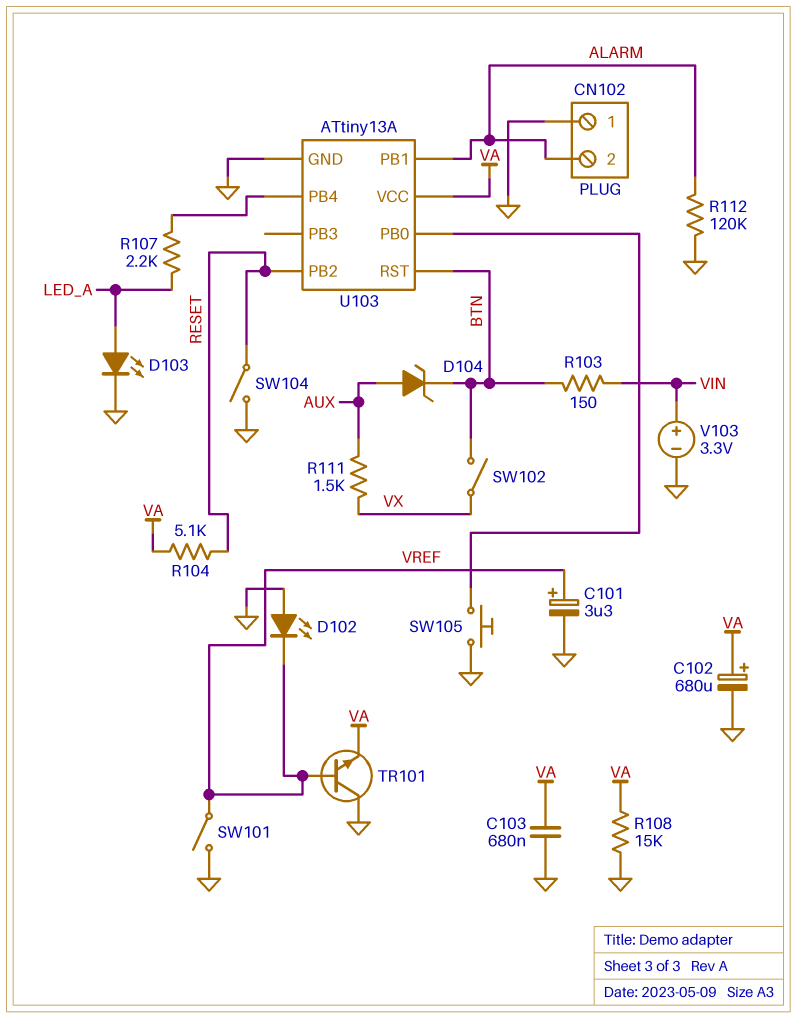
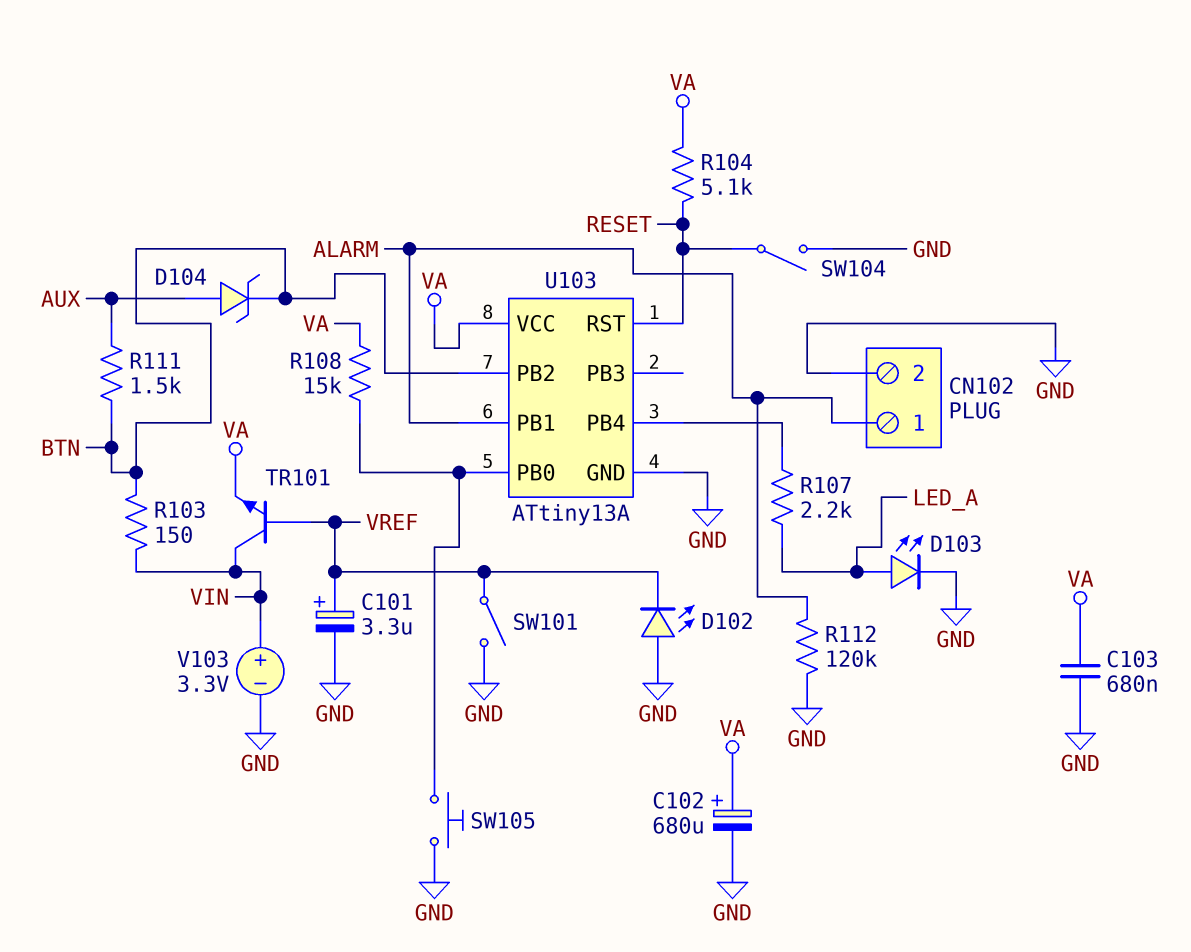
CN102 pin 1: GND -> ALARM
CN102 pin 2: ALARM -> GND
R108: 15k (GND, VA) -> 15k (U103/PB0, VA)
R111: 1.5k (AUX, VX) -> 1.5k (AUX, BTN)
SW102: switch (BTN, VX) -> none
TR101: NPN (B VREF, C GND, E VA) -> NPN (B VREF, C VIN, E VA)
U103 pin PB2: RESET -> BTN
U103 pin RST: BTN -> RESET

